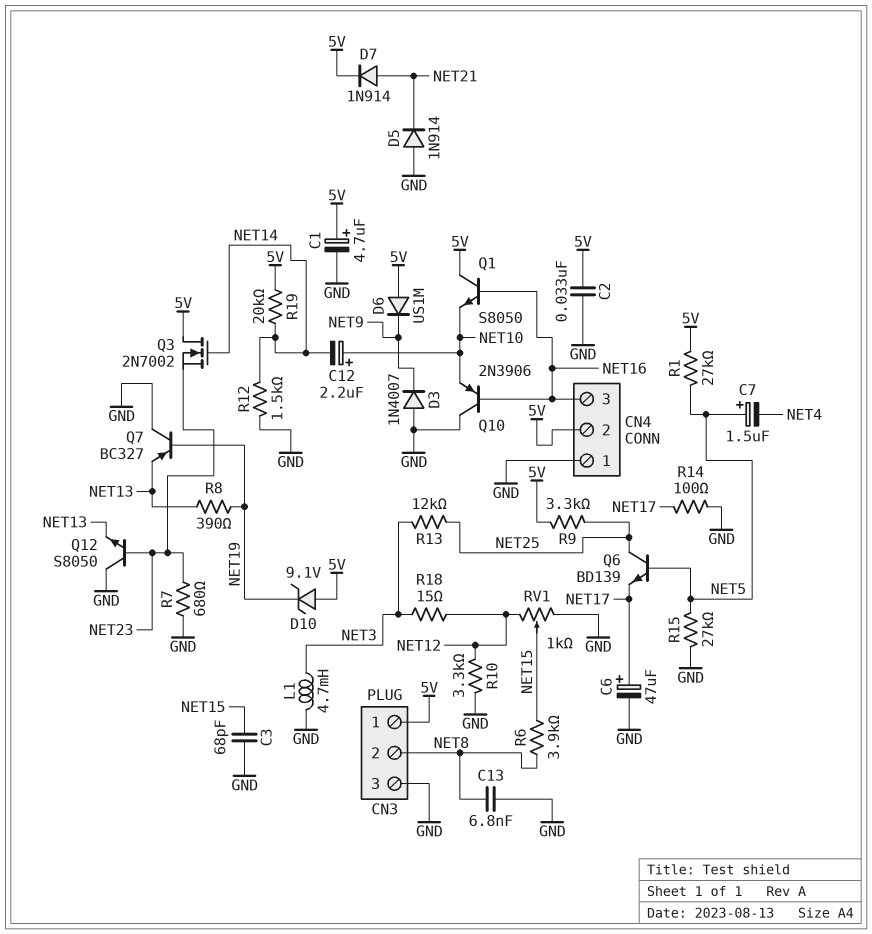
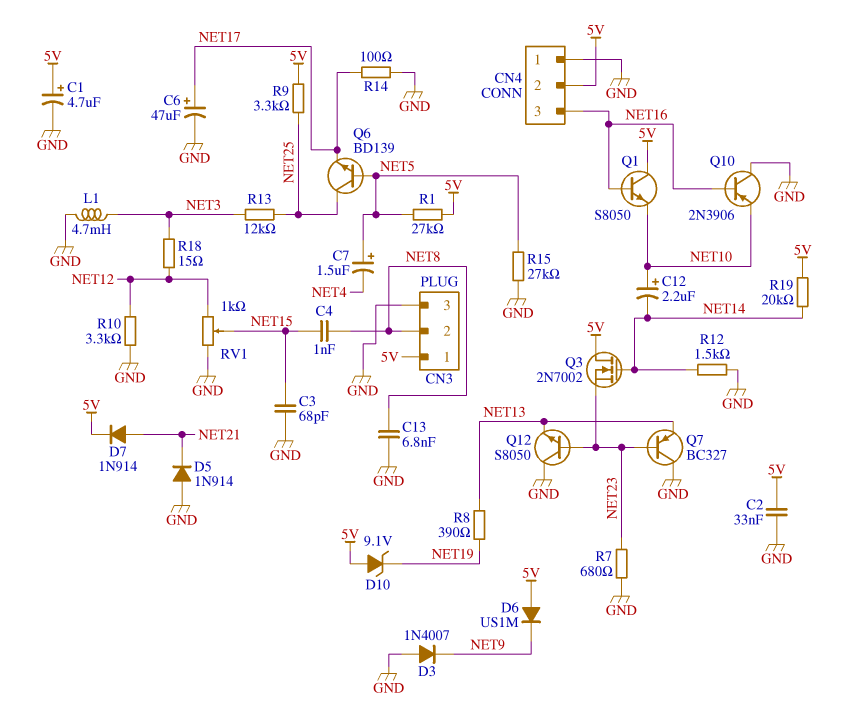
C4: none -> 1nF (NET8, NET15)
Q7: PNP BC327 (B NET19, C GND, E NET13) -> PNP BC327 (B NET23, C GND, E NET13)
R6: 3.9k (NET8, NET15) -> none

